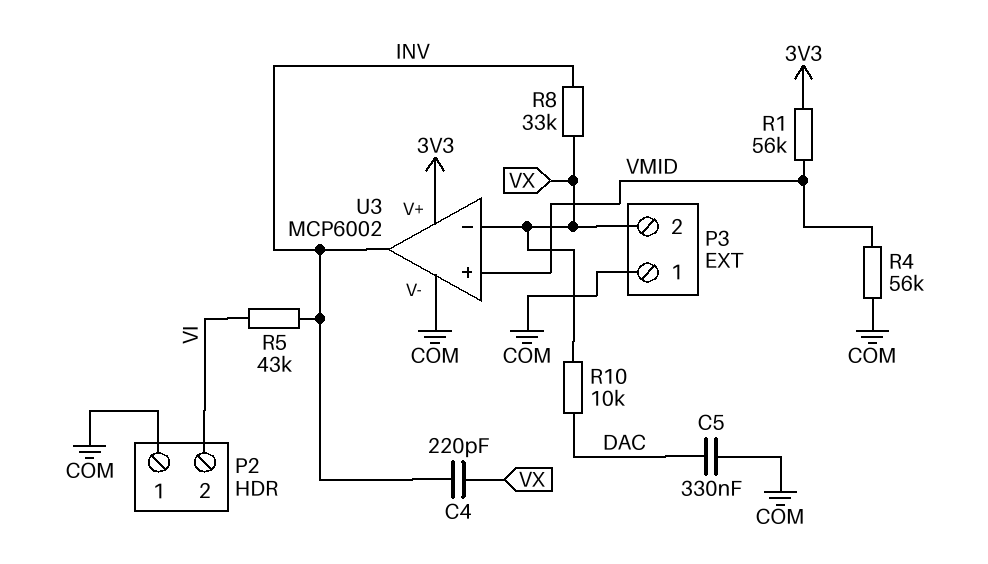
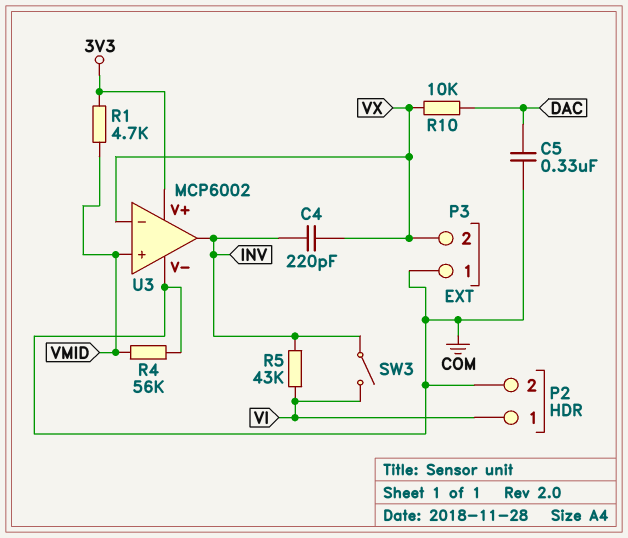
P2 pin 1: COM -> VI
P2 pin 2: VI -> COM
R1: 56k (3V3, VMID) -> 4.7k (3V3, VMID)
R8: 33k (INV, VX) -> none
SW3: none -> switch (INV, VI)

